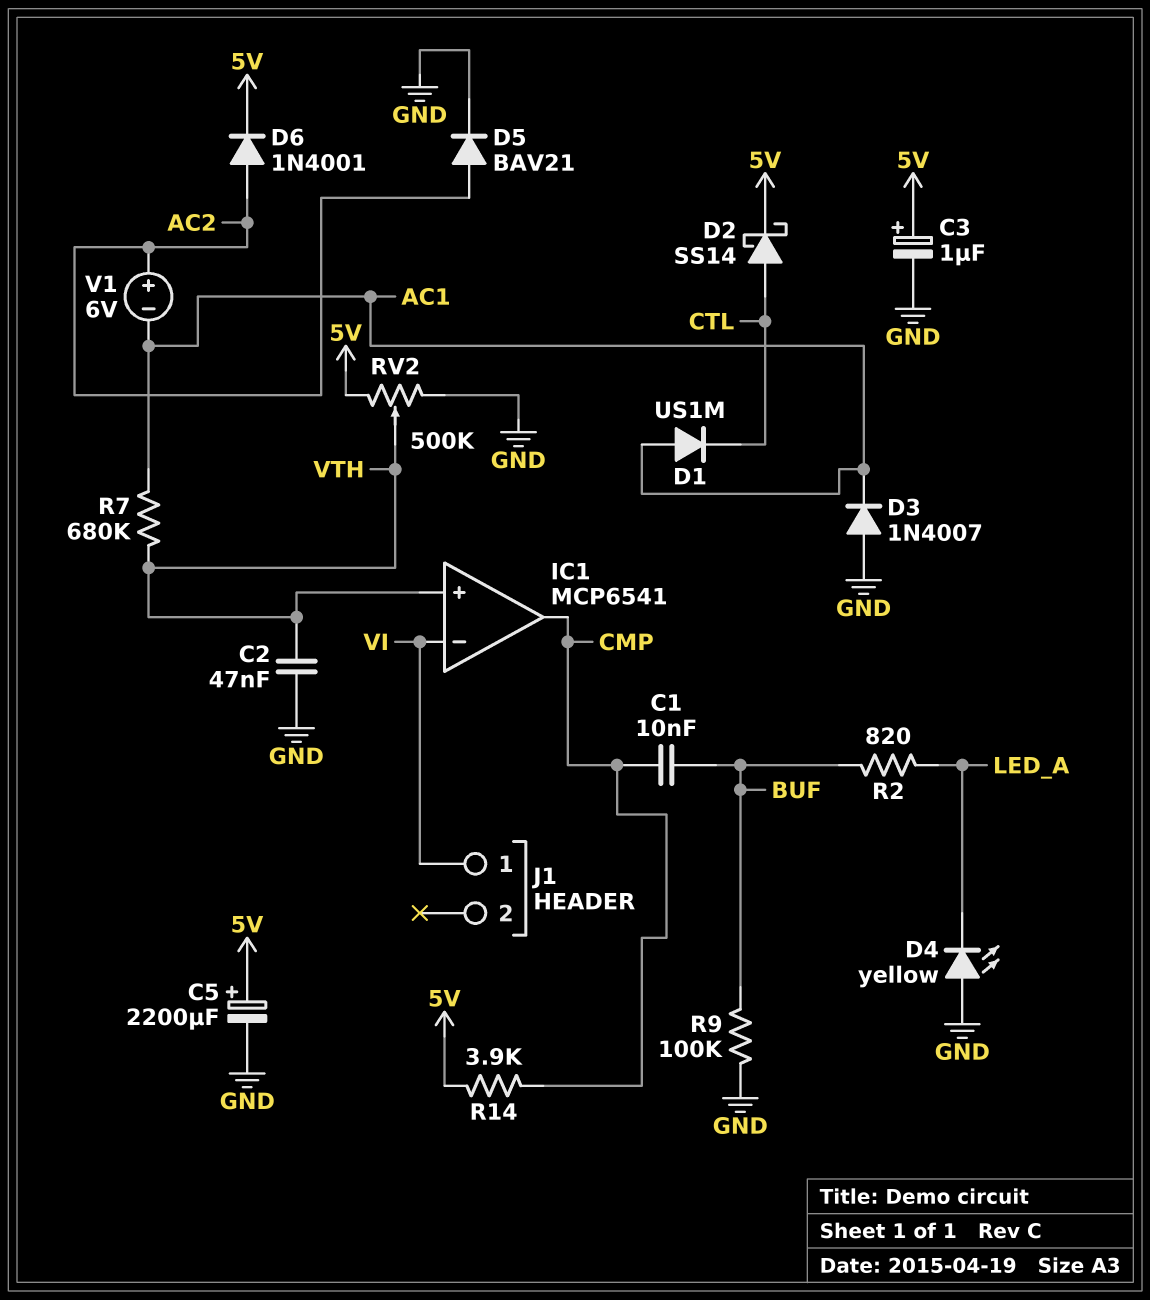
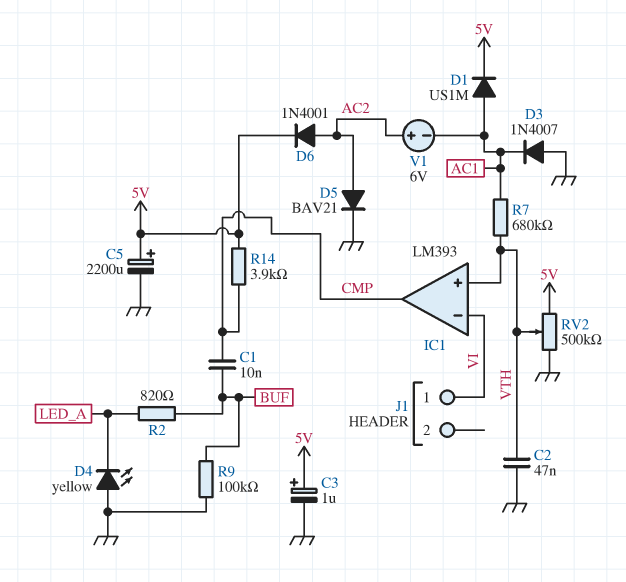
D1: diode US1M (A AC1, K CTL) -> diode US1M (A AC1, K 5V)
D2: schottky SS14 (A CTL, K 5V) -> none
IC1: MCP6541 -> LM393

